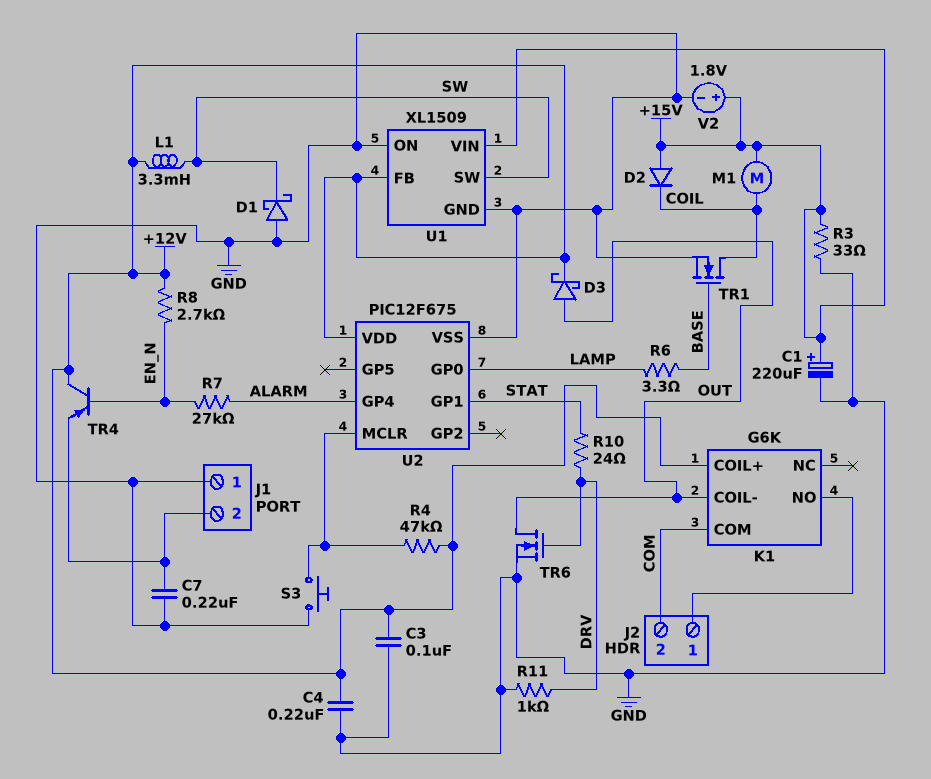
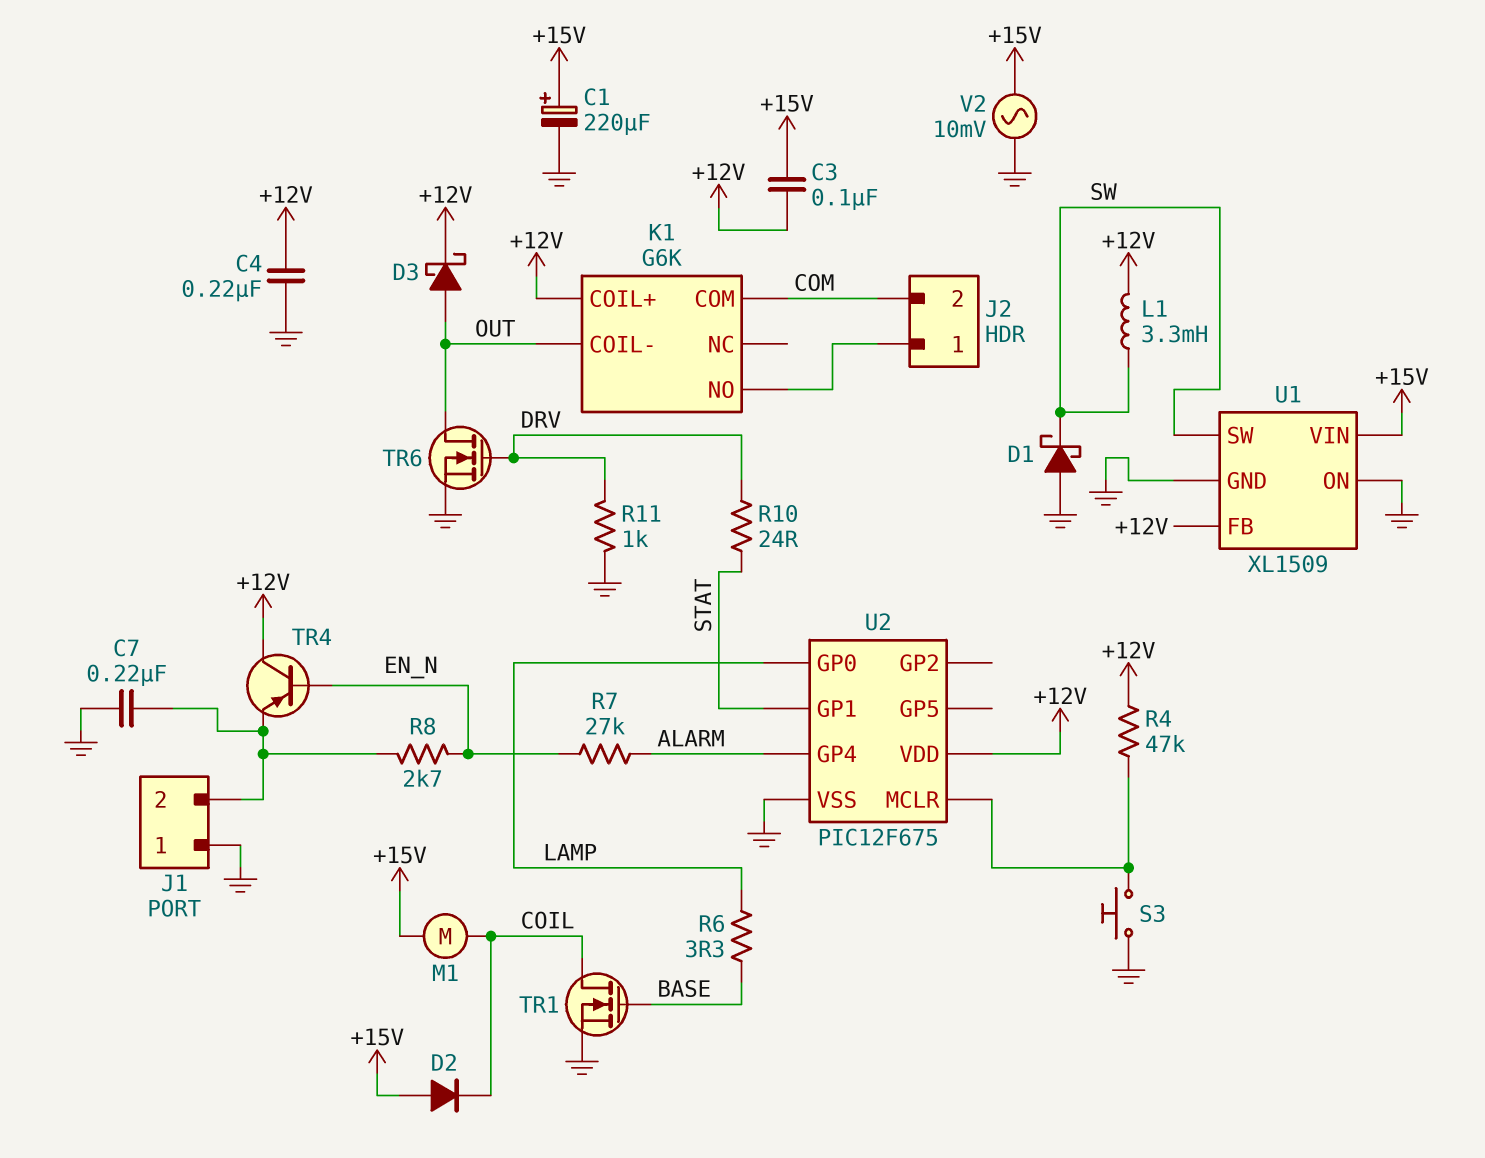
C3: 100nF (+12V, GND) -> 100nF (+12V, +15V)
R3: 33 (+15V, GND) -> none
R8: 2.7k (+12V, EN_N) -> 2.7k (EN_N, J1/2)
V2: 1.8V (plus +15V, minus GND) -> AC 10mV (+15V, GND)

